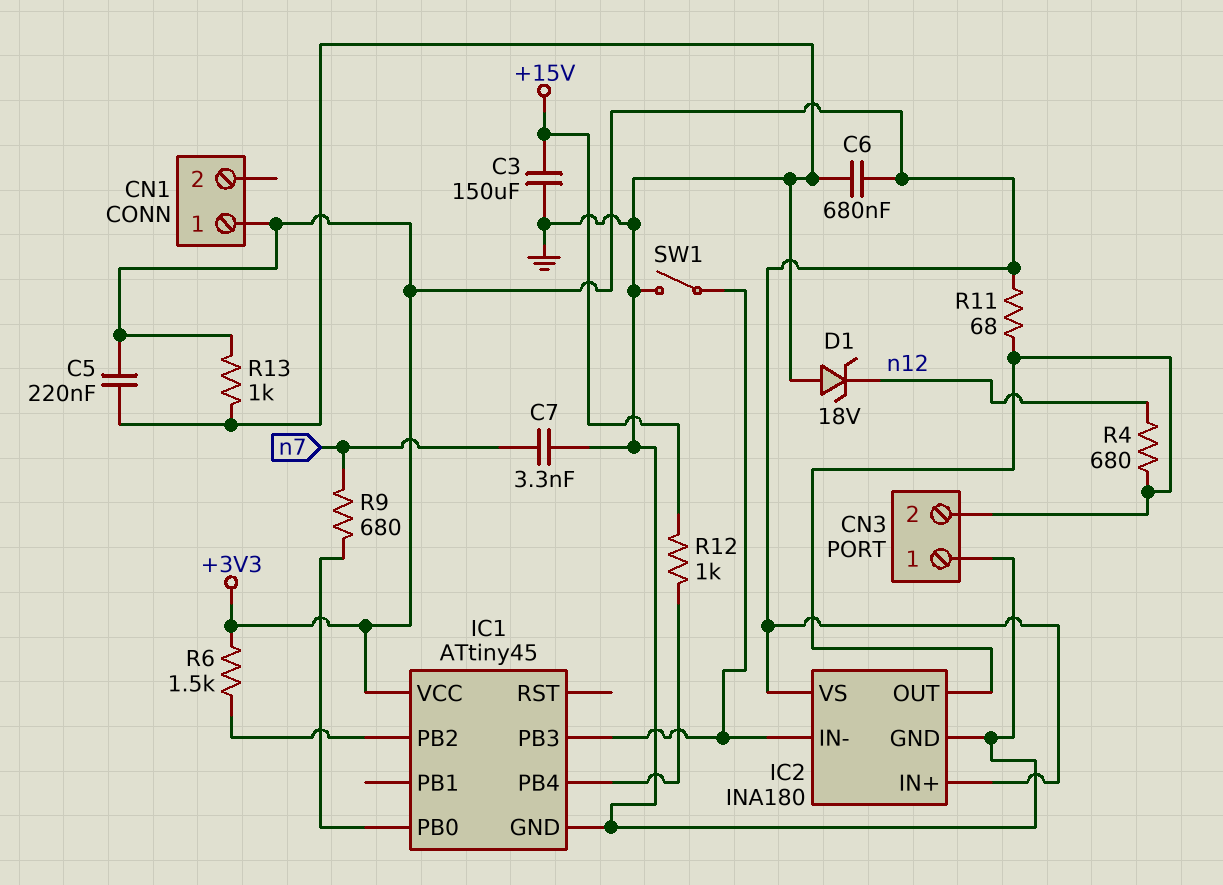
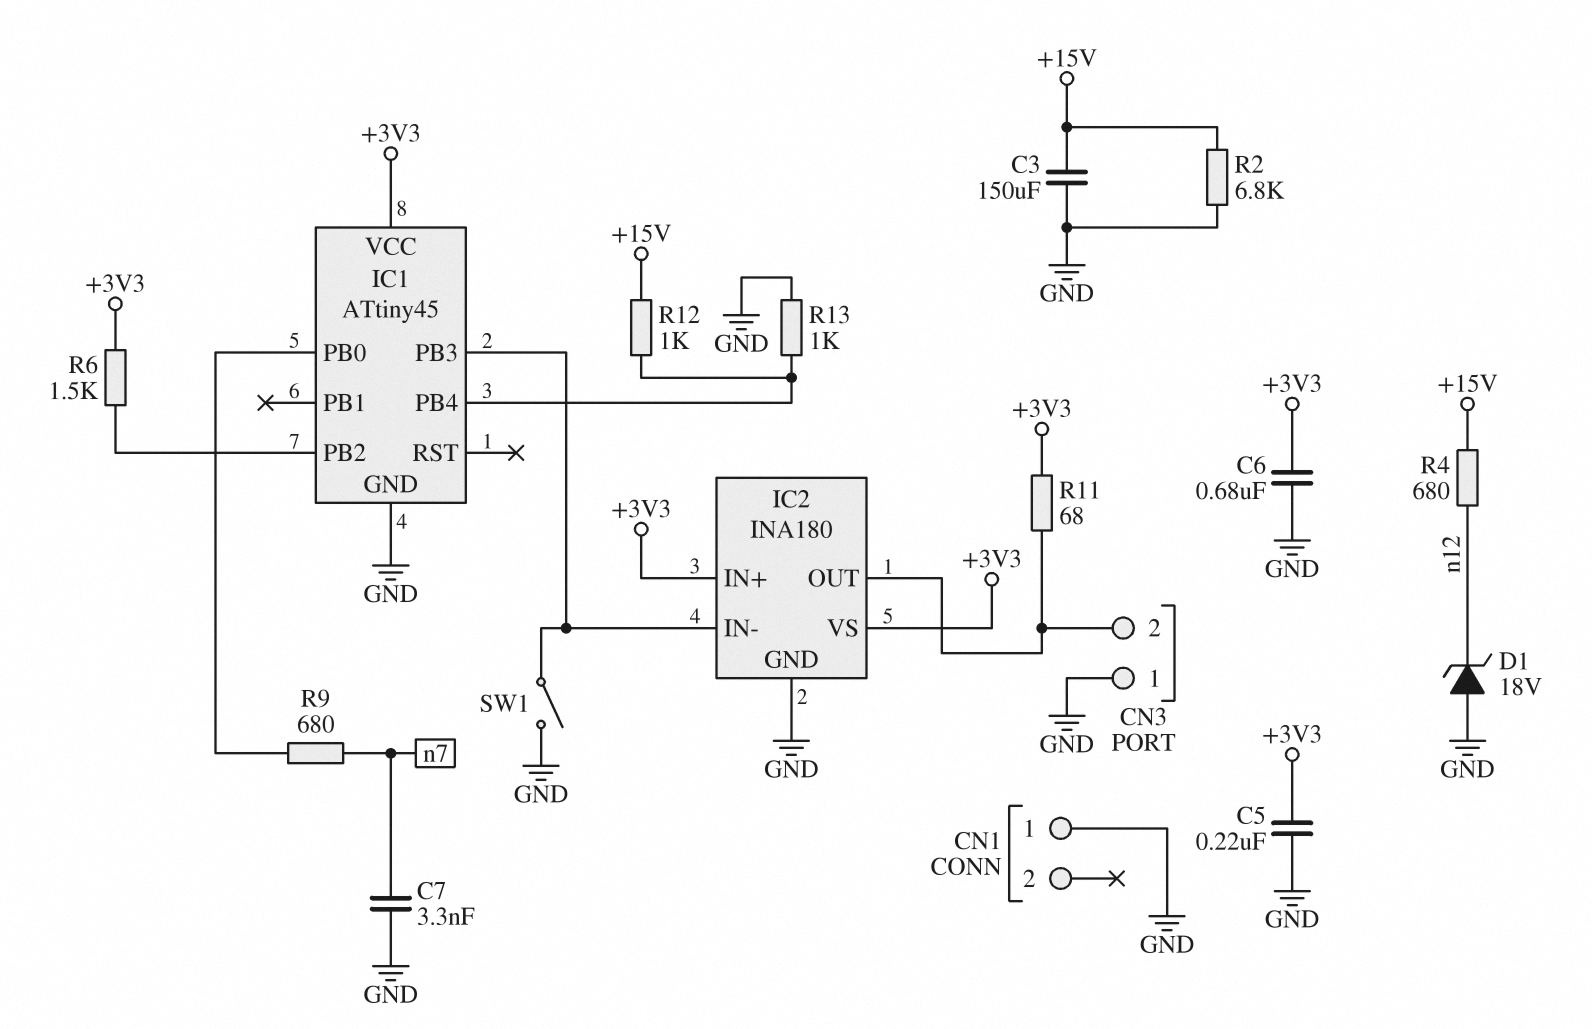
CN1 pin 1: +3V3 -> GND
R2: none -> 6.8k (+15V, GND)
R4: 680 (CN3/2, n12) -> 680 (+15V, n12)
R13: 1k (+3V3, GND) -> 1k (GND, IC1/PB4)

